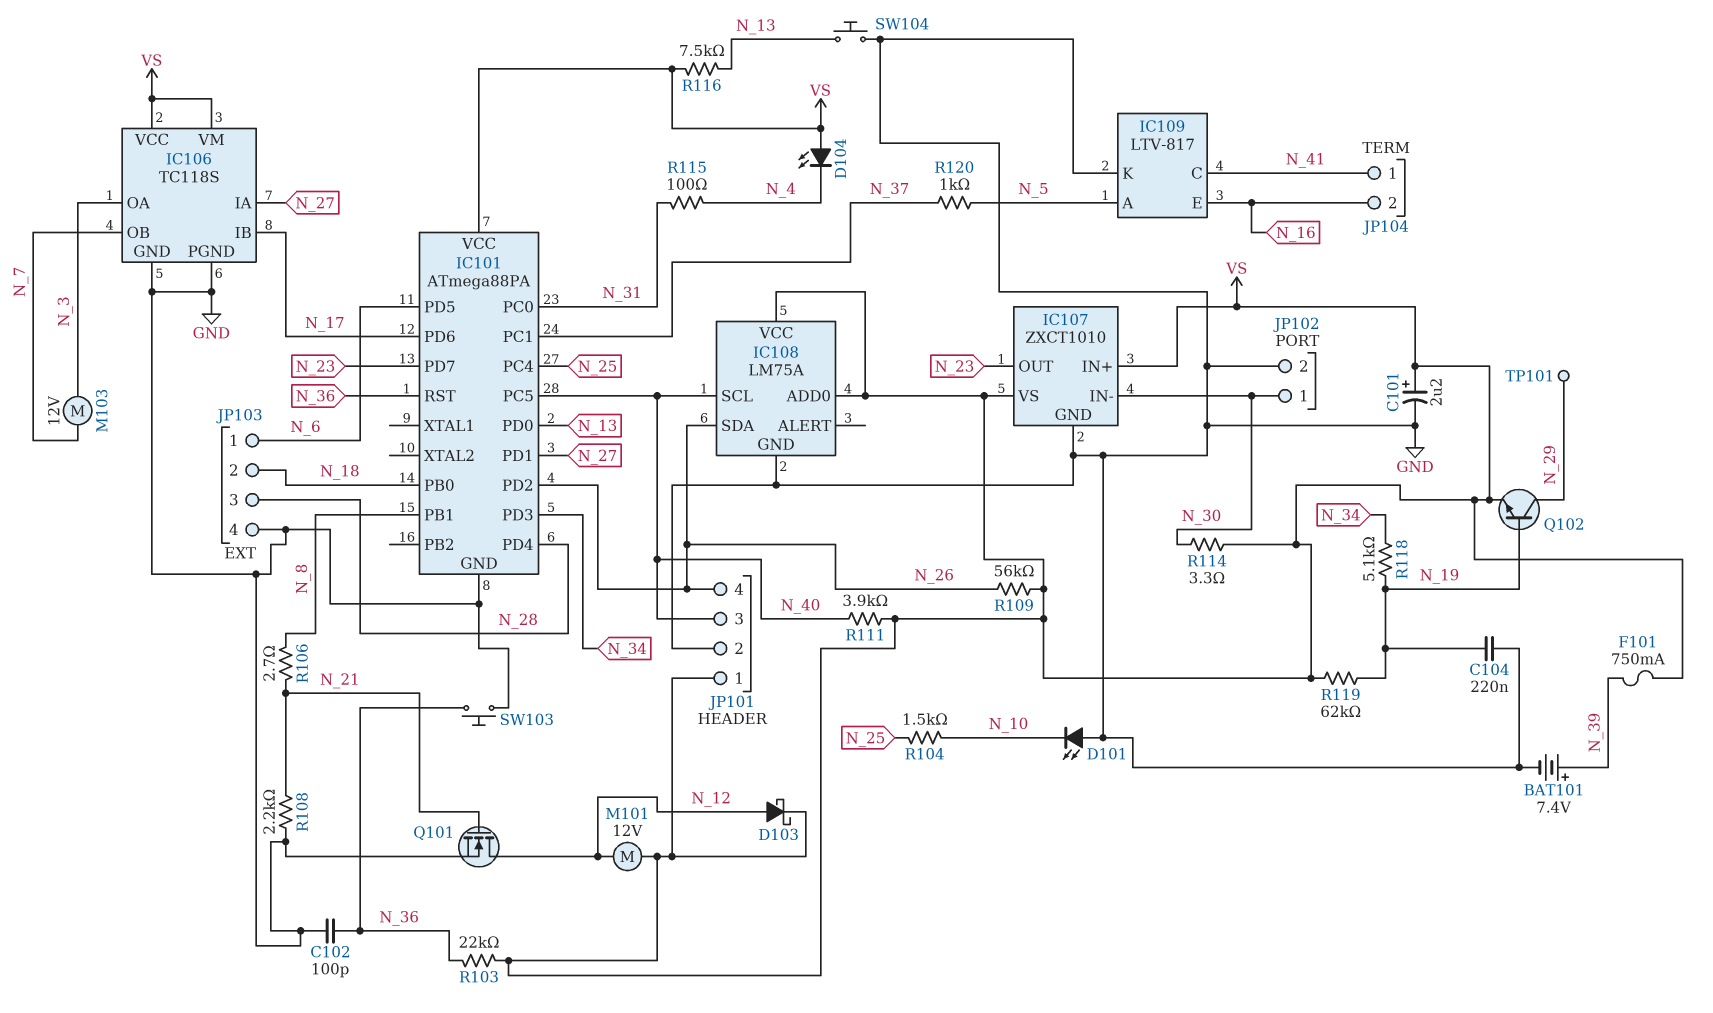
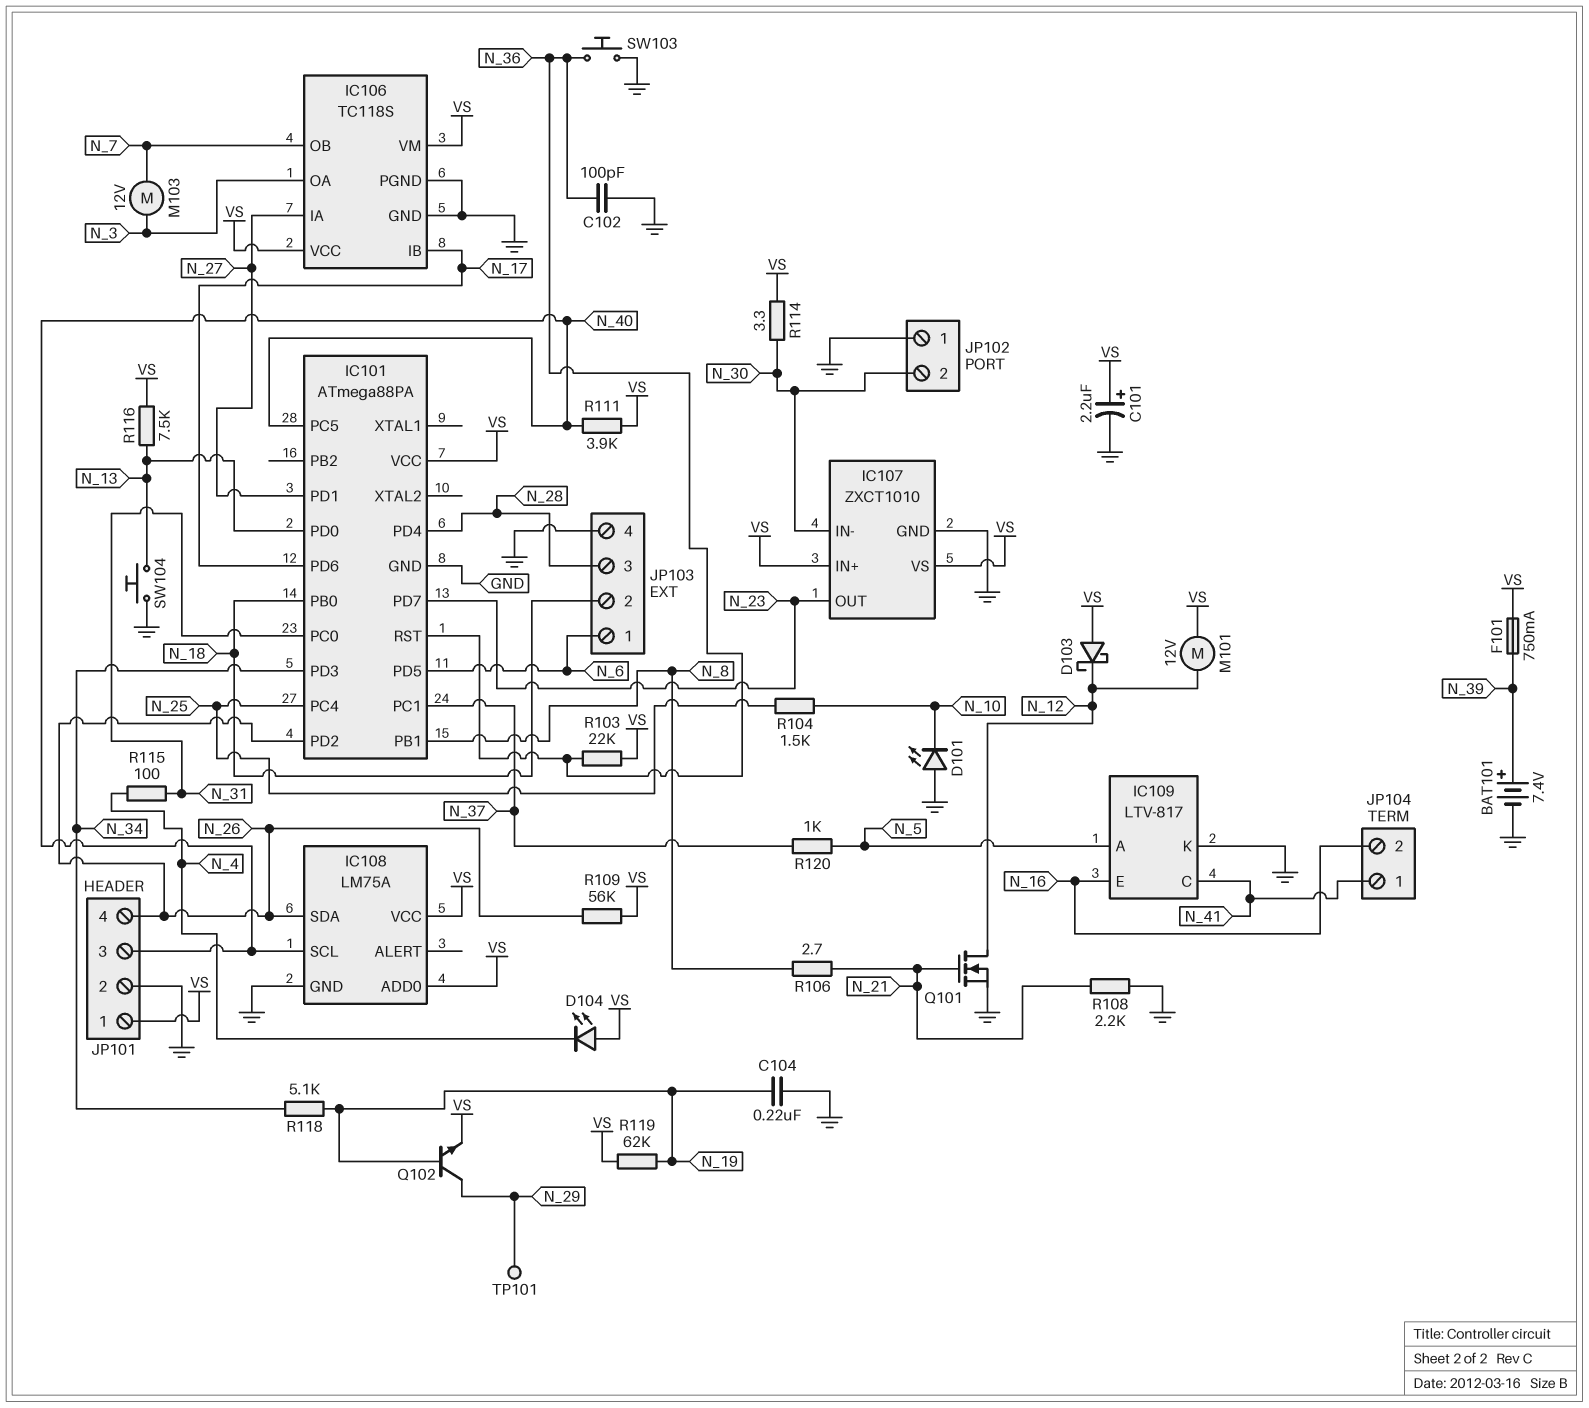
D103: schottky (A N_12, K VS) -> schottky (A VS, K N_12)
JP102 pin 1: N_30 -> GND
JP102 pin 2: GND -> N_30

